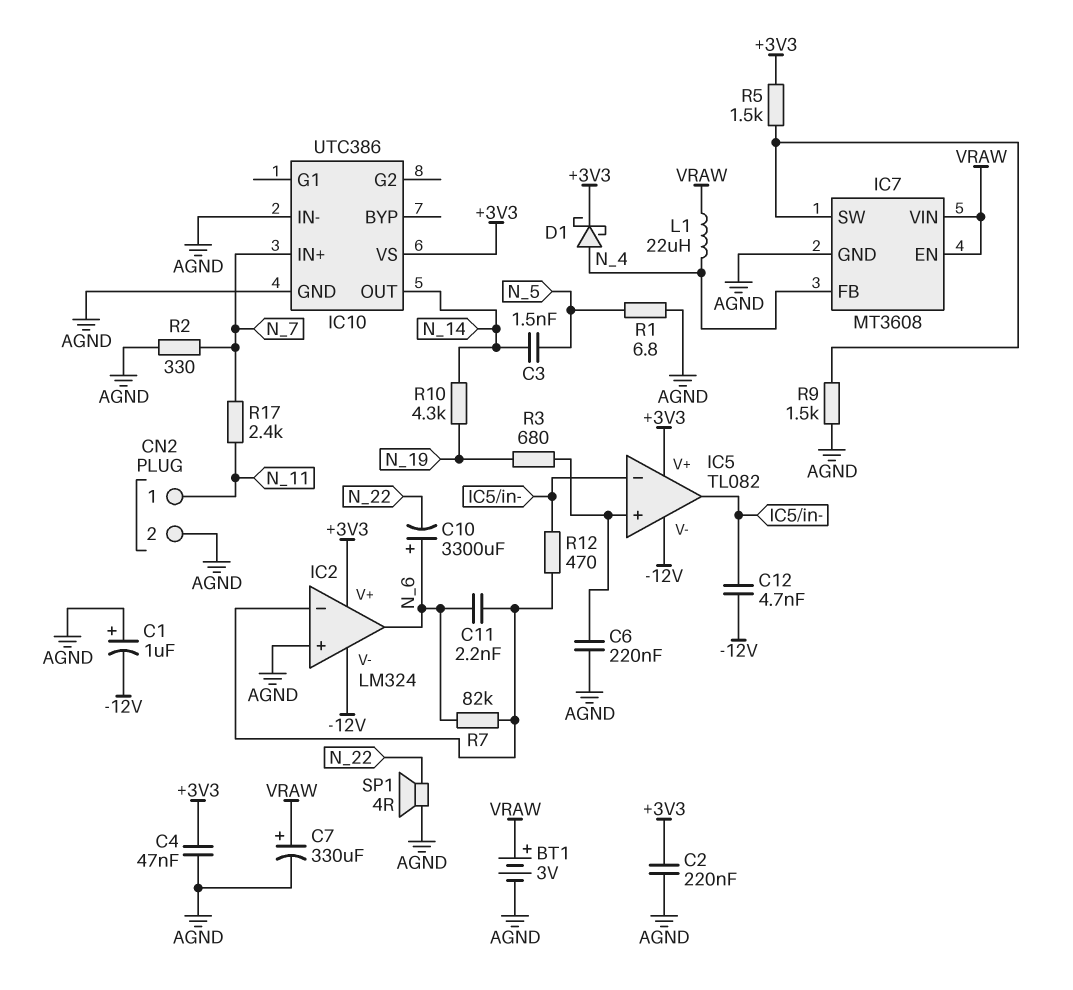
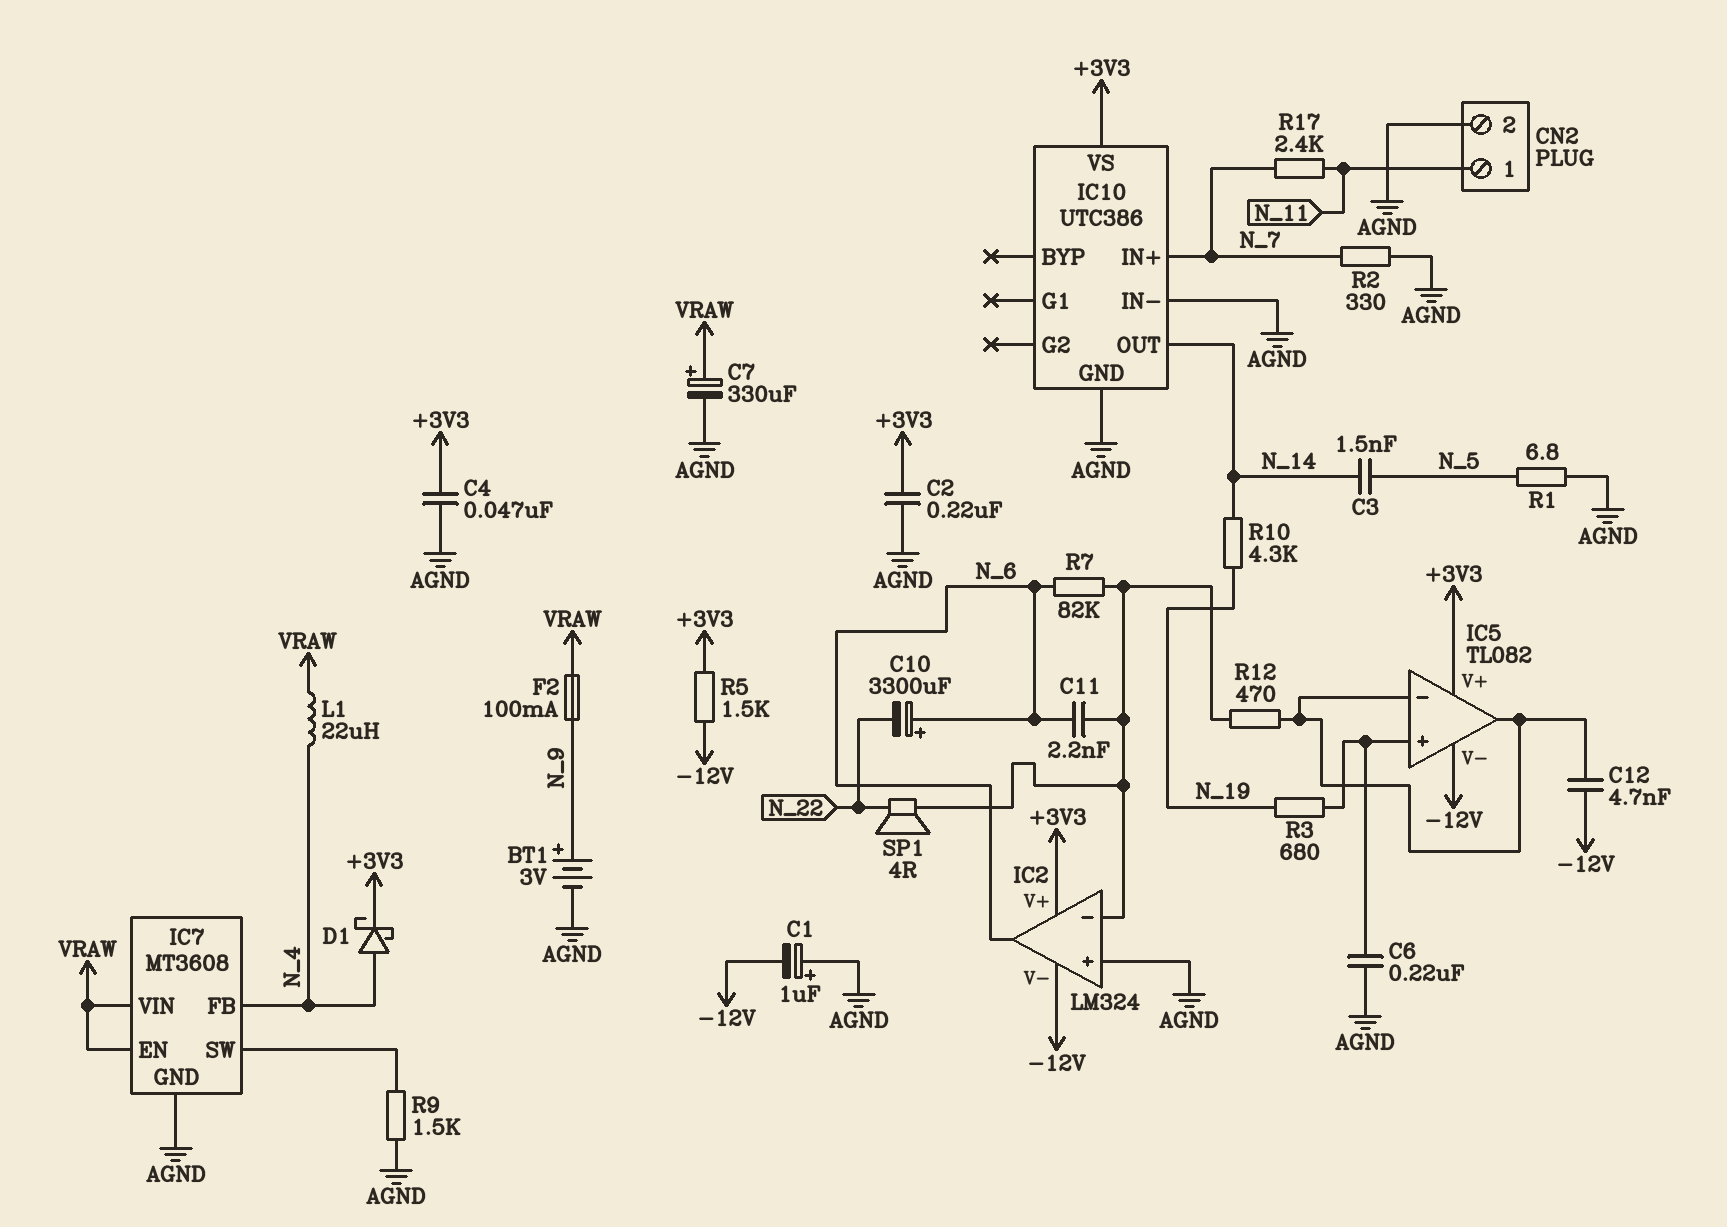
BT1: 3V (plus VRAW, minus AGND) -> 3V (plus N_9, minus AGND)
F2: none -> 100mA (N_9, VRAW)
R5: 1.5k (+3V3, IC7/SW) -> 1.5k (+3V3, -12V)
SP1: speaker 4R (AGND, N_22) -> speaker 4R (IC2/in-, N_22)

